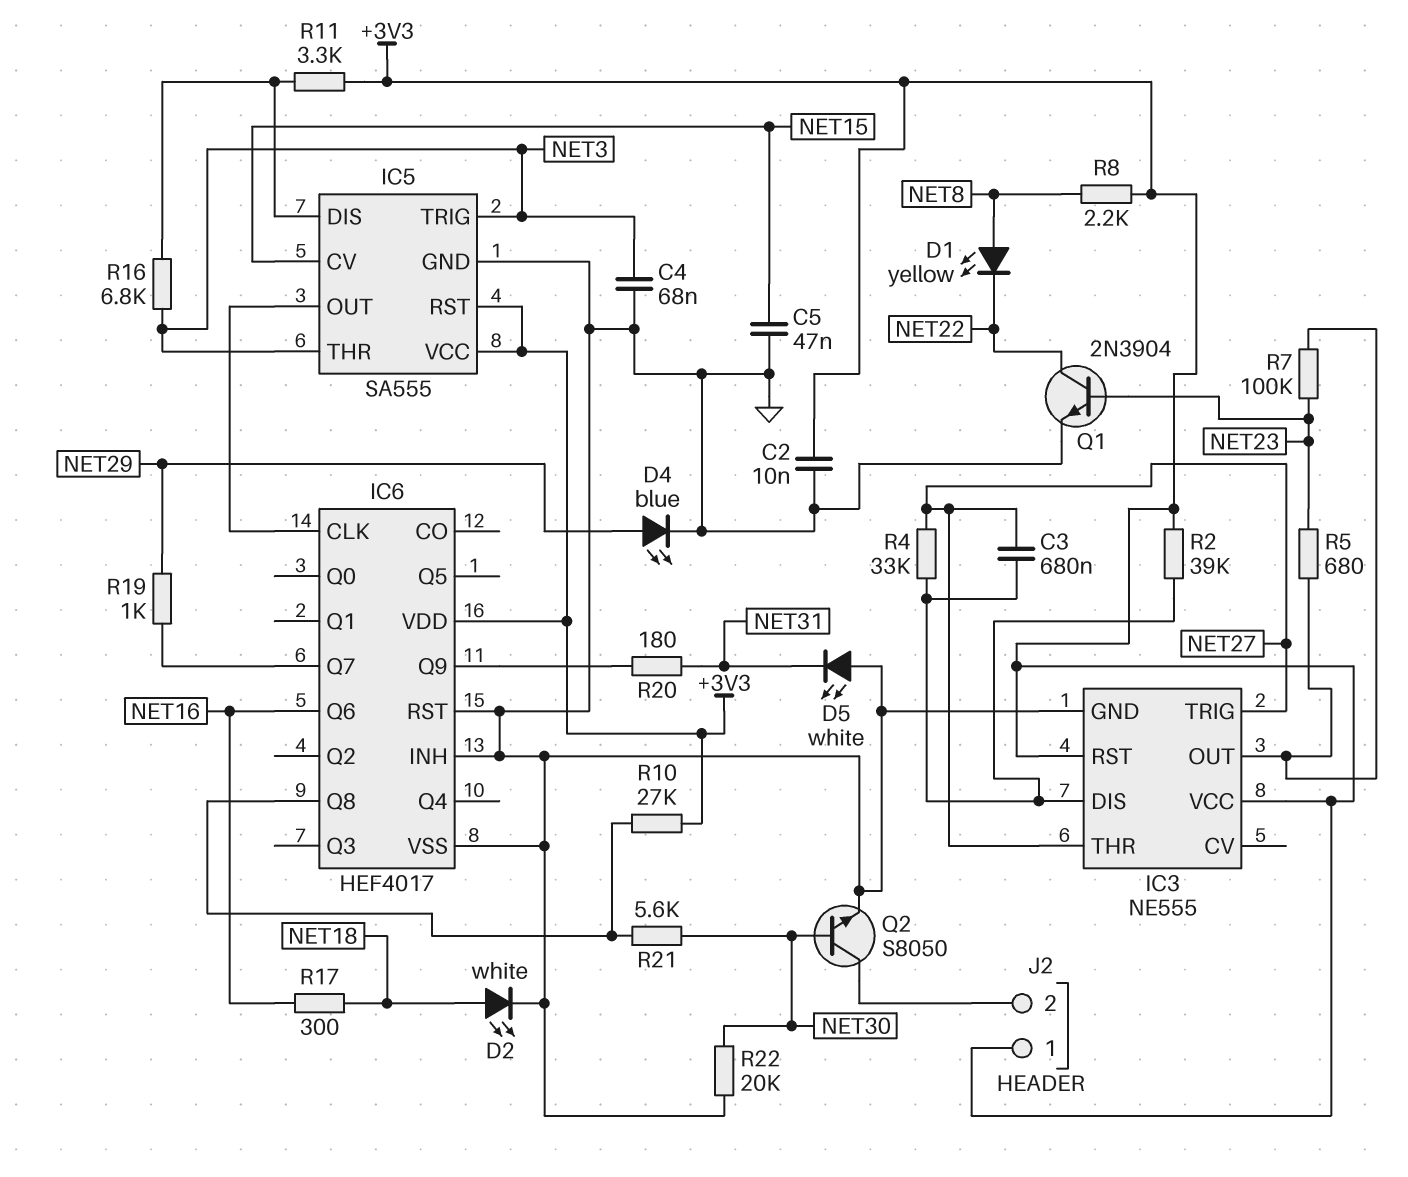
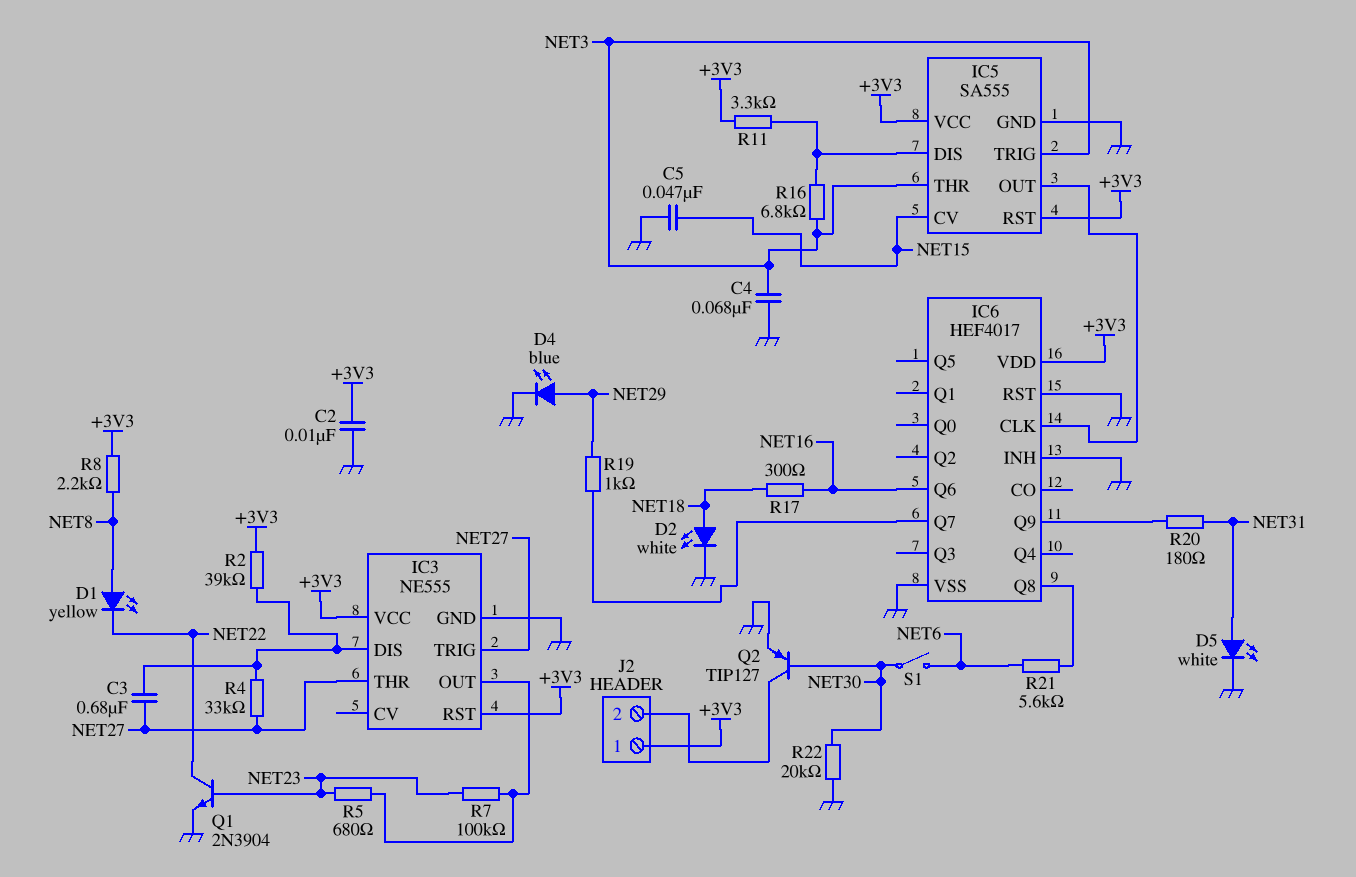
D5: LED white (A GND, K NET31) -> LED white (A NET31, K GND)
Q2: NPN S8050 (B NET30, C J2/2, E GND) -> PNP TIP127 (B NET30, C J2/2, E GND)
R10: 27k (+3V3, IC6/Q8) -> none
R21: 5.6k (IC6/Q8, NET30) -> 5.6k (IC6/Q8, NET6)
S1: none -> switch (NET6, NET30)

